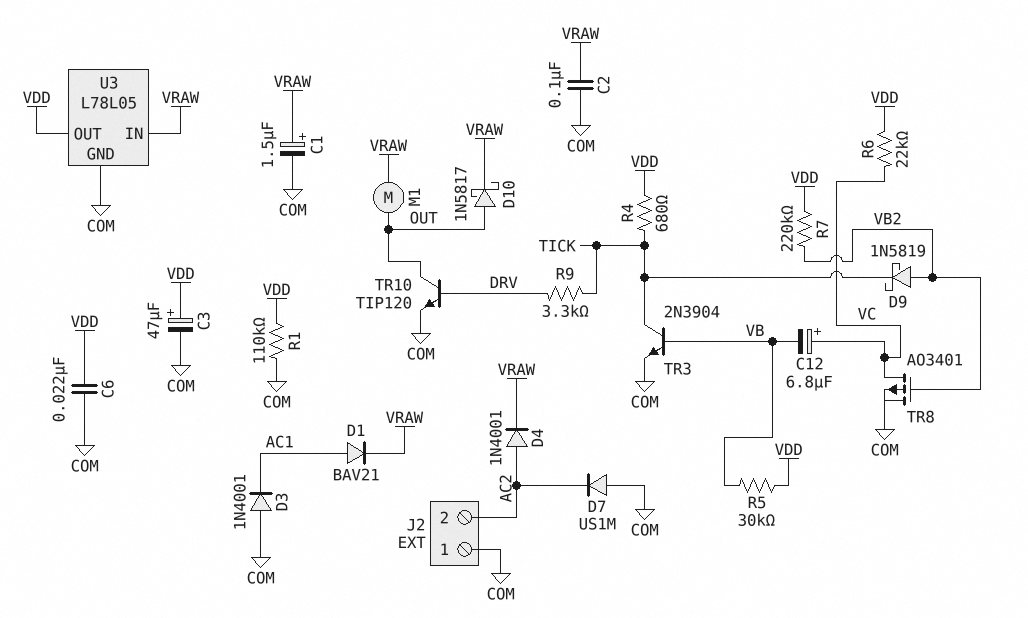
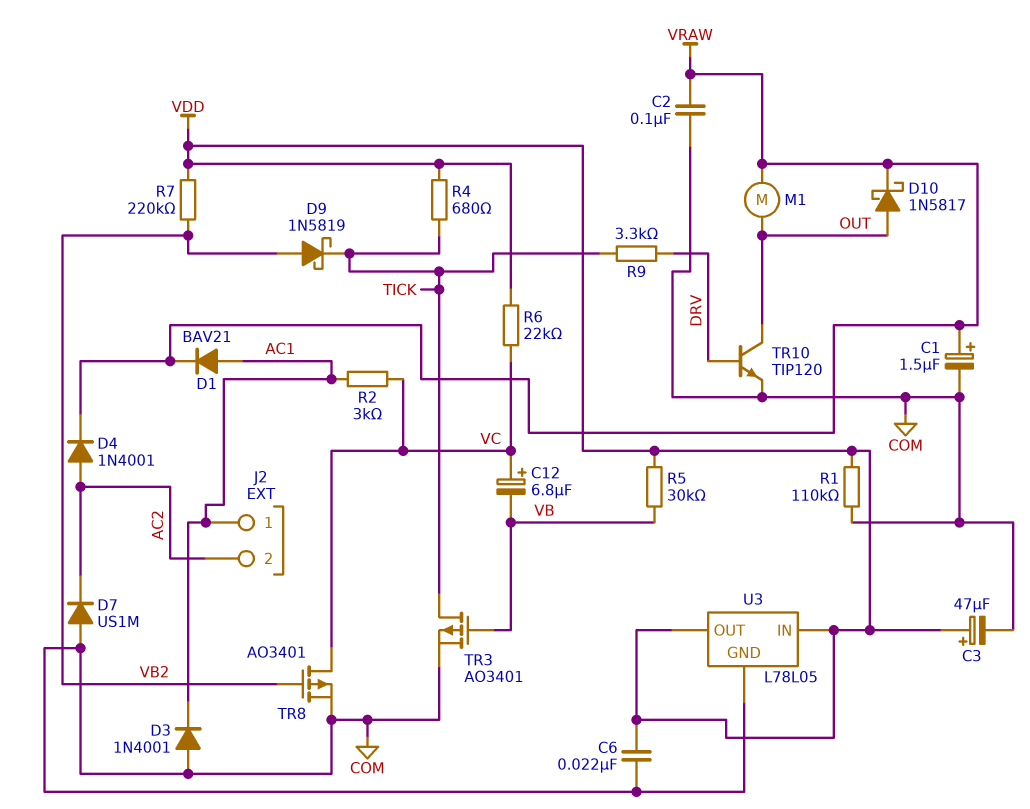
J2 pin 1: COM -> AC1
R2: none -> 3k (AC1, VC)
TR3: NPN 2N3904 (B VB, C TICK, E COM) -> PMOS AO3401 (G VB, D TICK, S COM)
U3 pin IN: VRAW -> VDD

